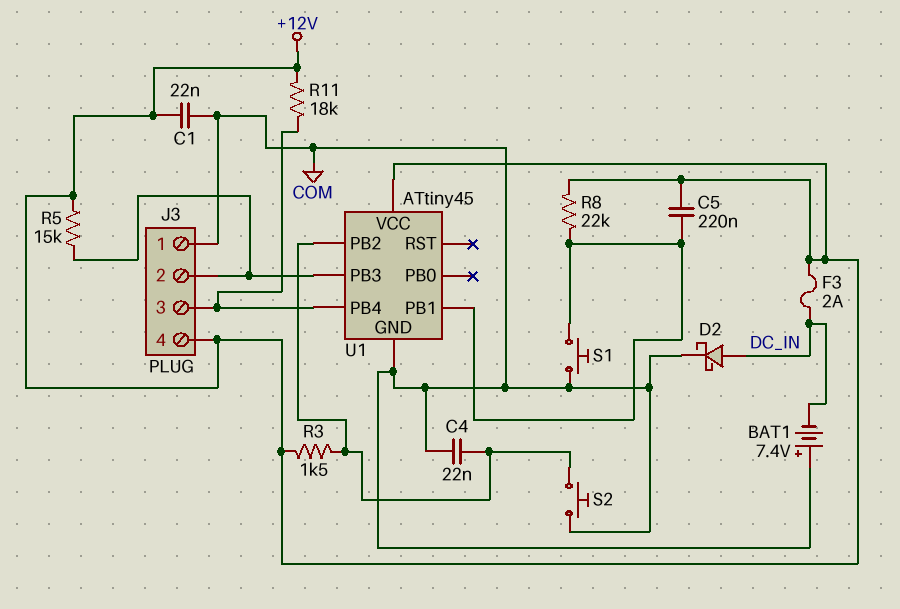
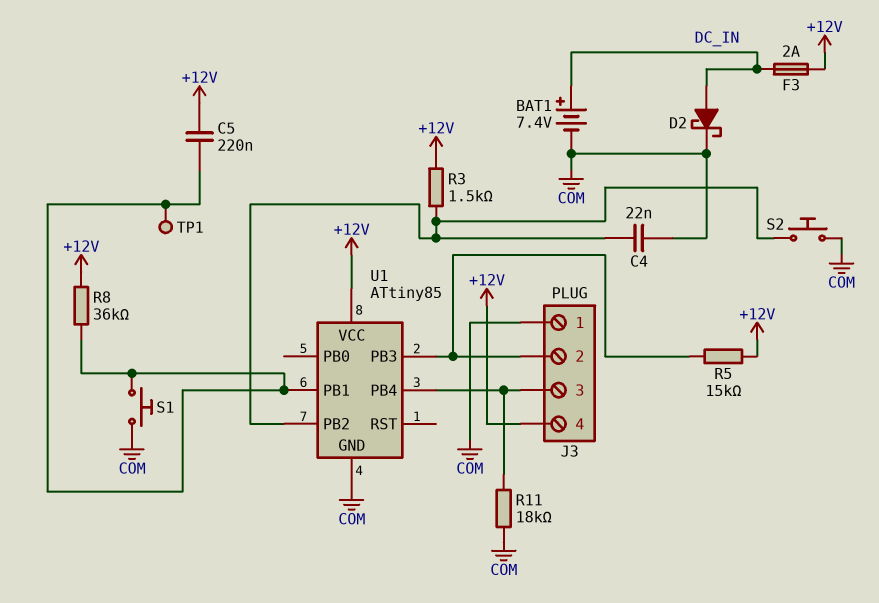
BAT1: 7.4V (plus COM, minus DC_IN) -> 7.4V (plus DC_IN, minus COM)
C1: 22nF (+12V, COM) -> none
R8: 22k (+12V, U1/PB1) -> 36k (+12V, U1/PB1)
R11: 18k (+12V, J3/3) -> 18k (COM, J3/3)
TP1: none -> test point (U1/PB1)
U1: ATtiny45 -> ATtiny85

